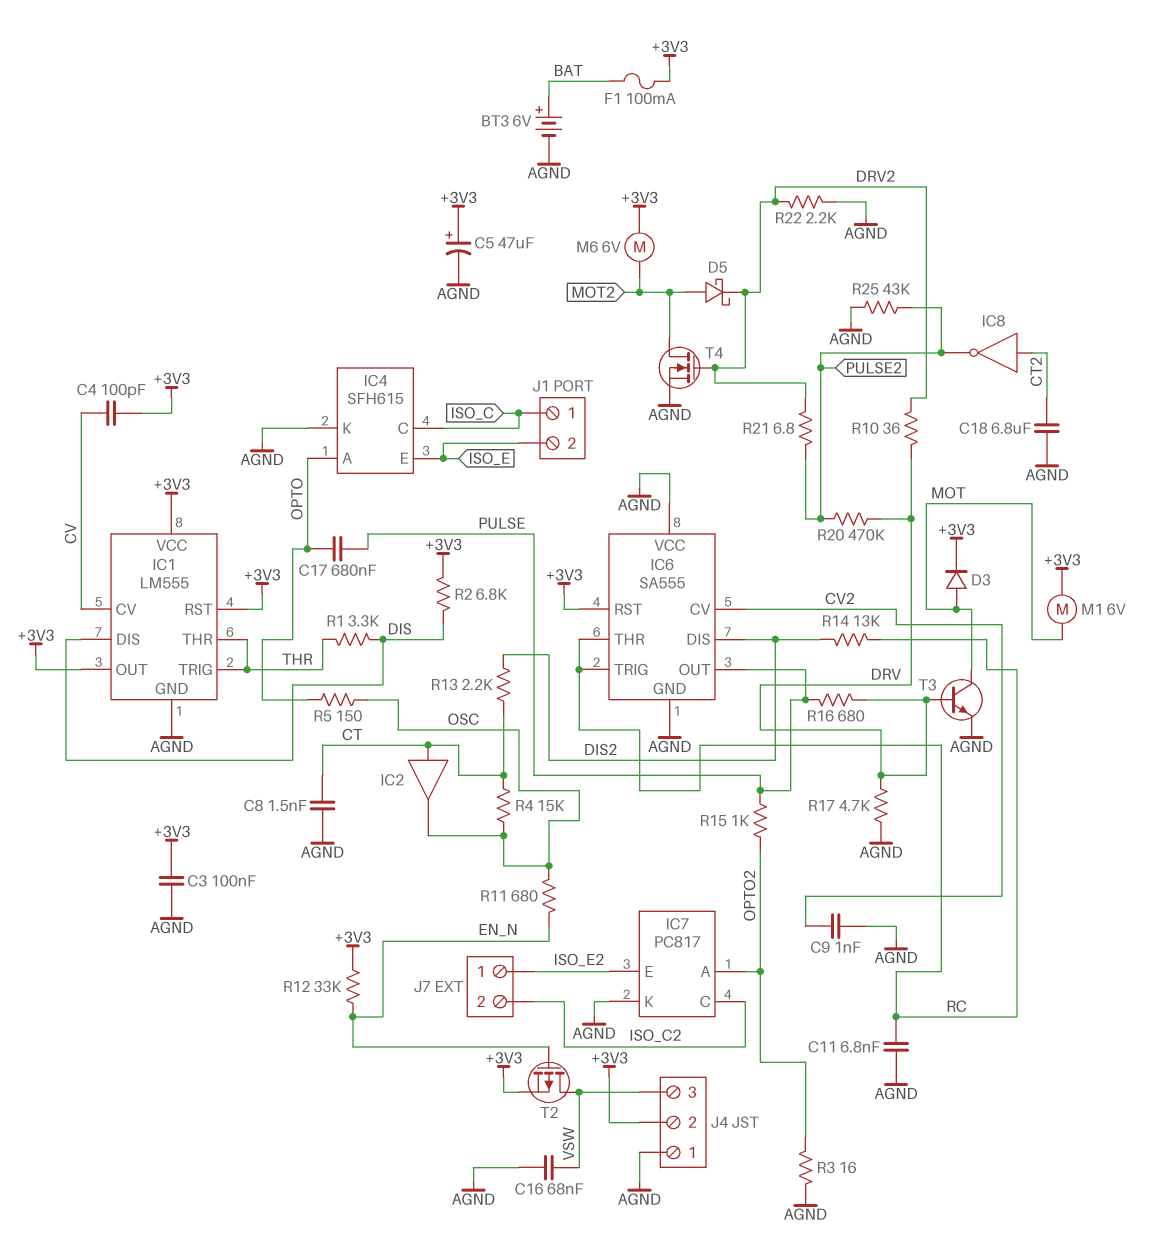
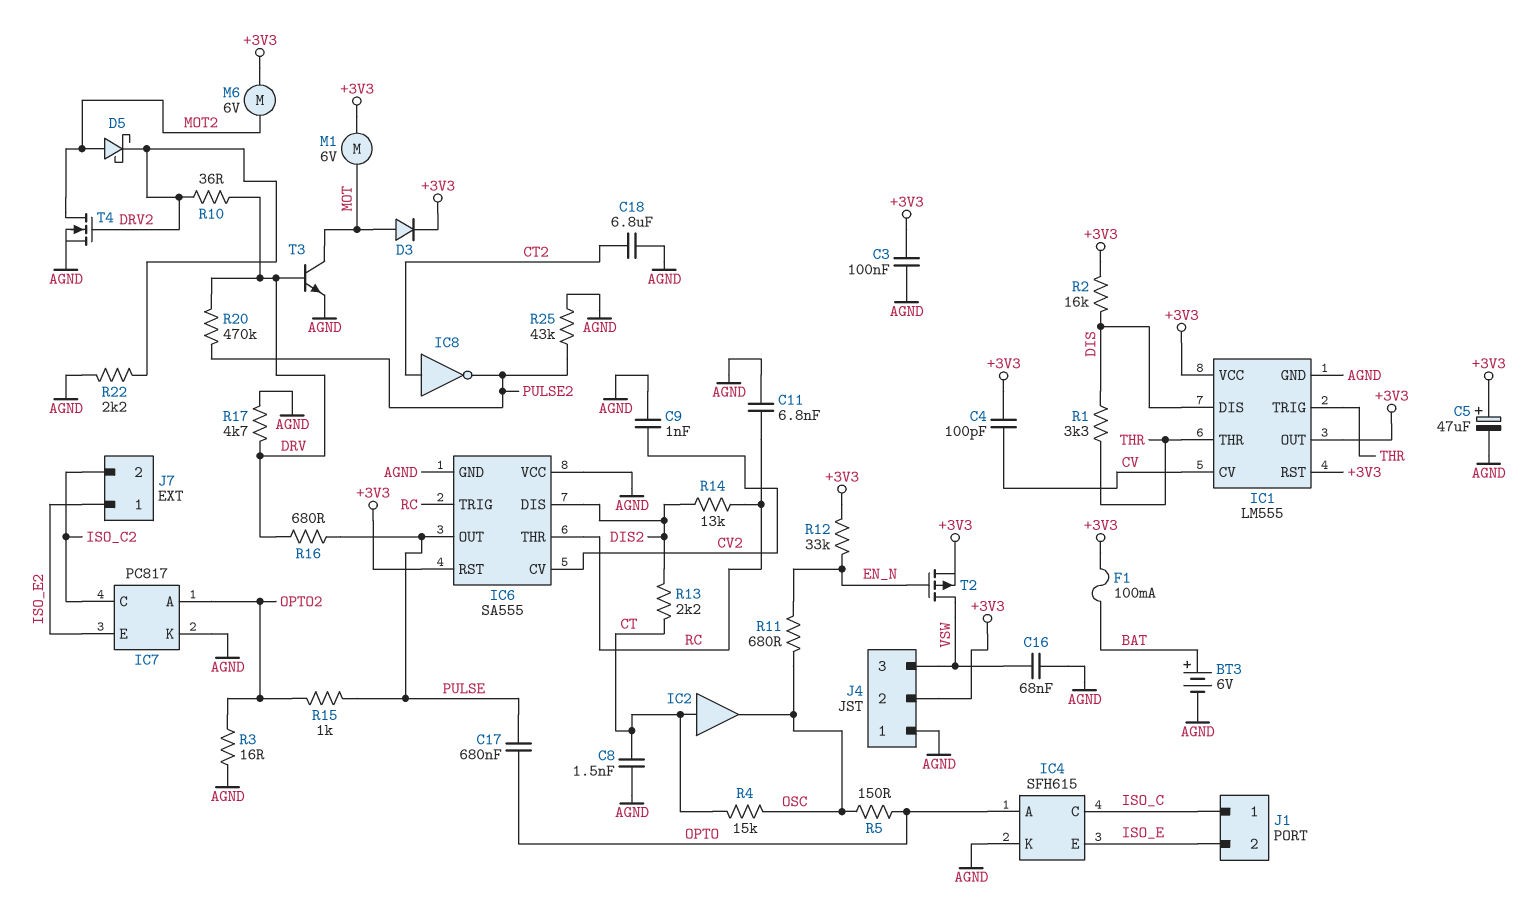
R2: 6.8k (+3V3, DIS) -> 16k (+3V3, DIS)
R21: 6.8 (DRV2, PULSE2) -> none

